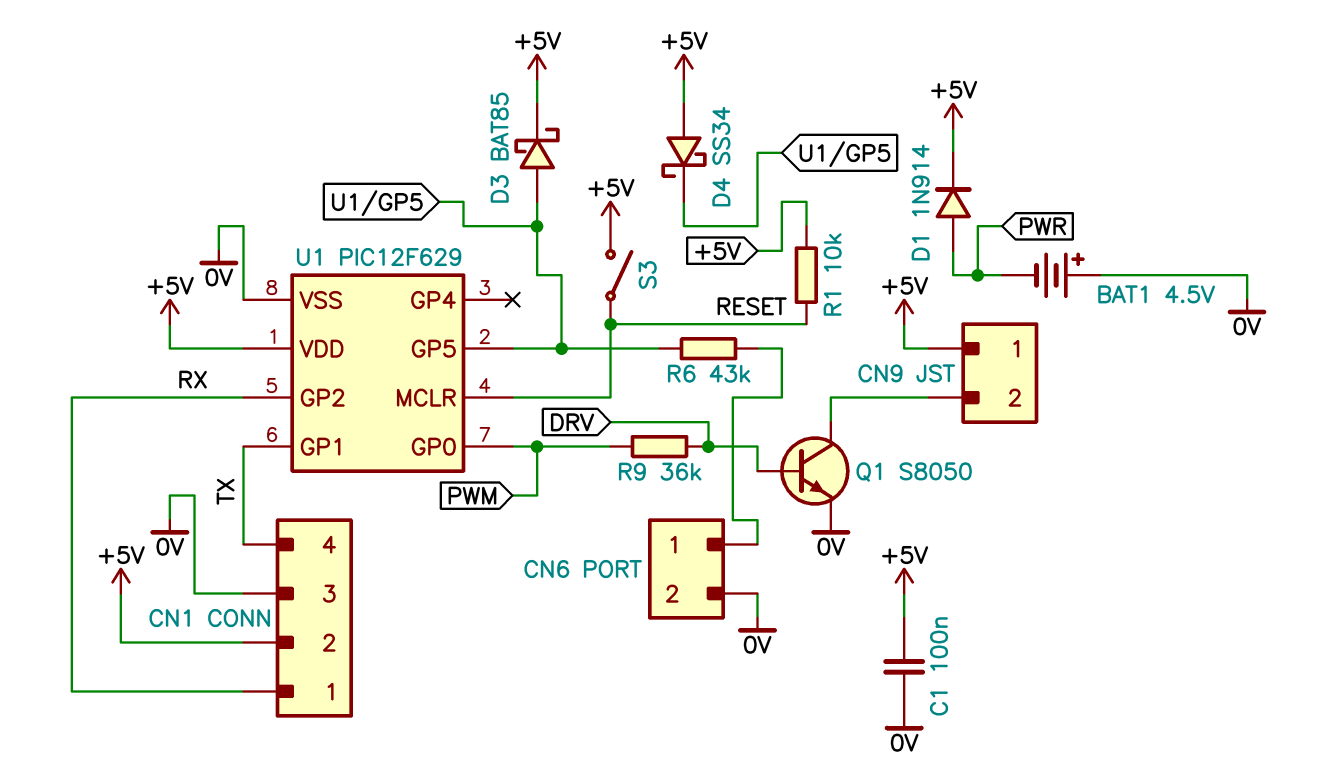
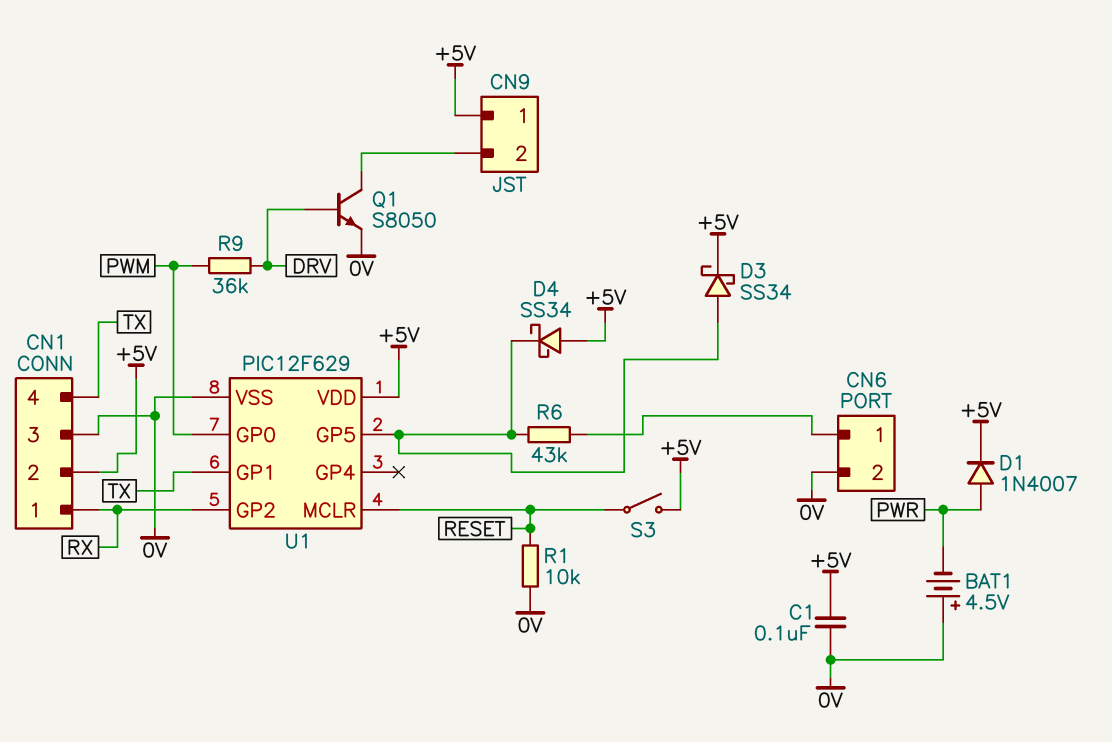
D1: diode 1N914 (A PWR, K +5V) -> diode 1N4007 (A PWR, K +5V)
D3: schottky BAT85 (A U1/GP5, K +5V) -> schottky SS34 (A U1/GP5, K +5V)
R1: 10k (+5V, RESET) -> 10k (0V, RESET)

